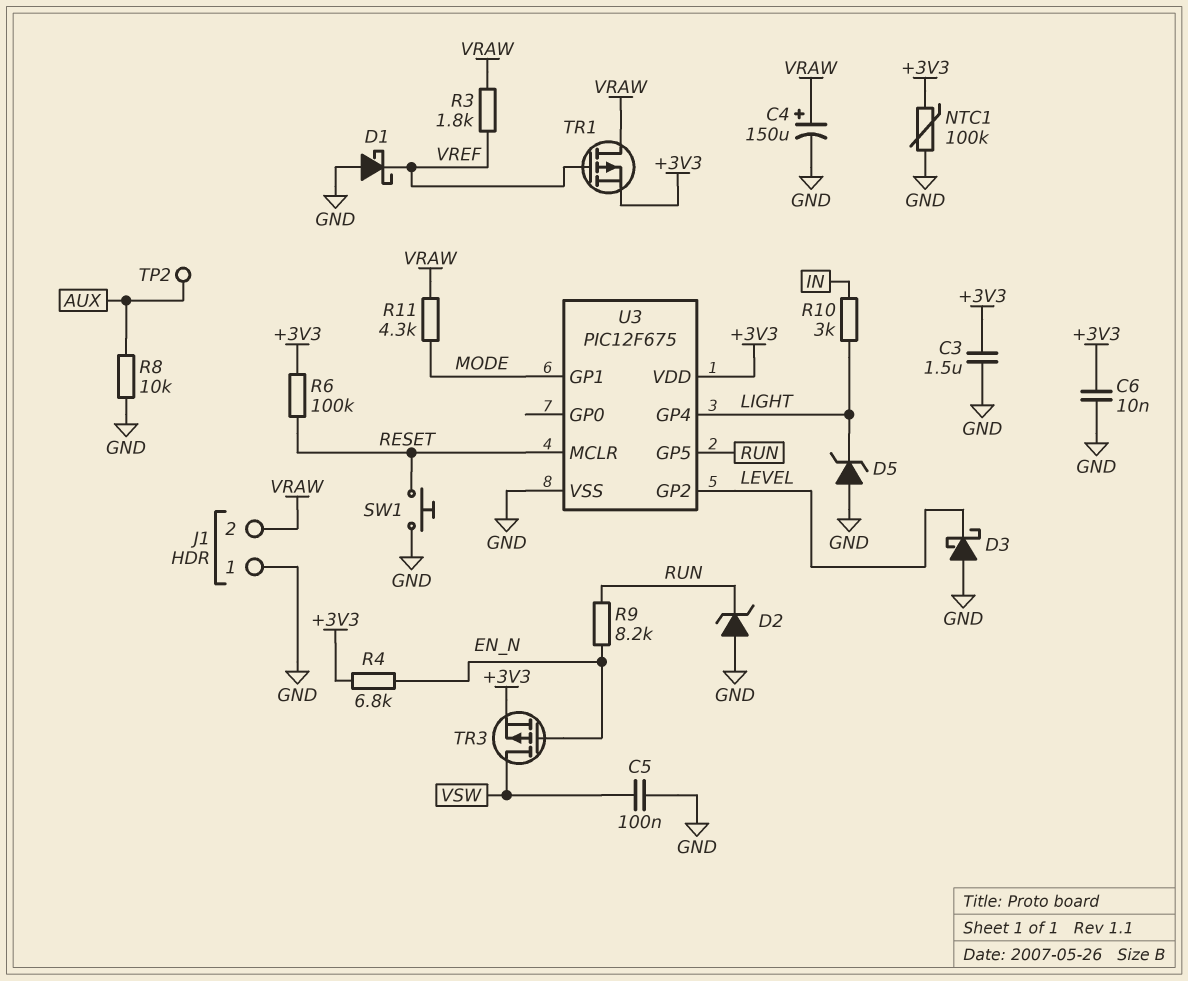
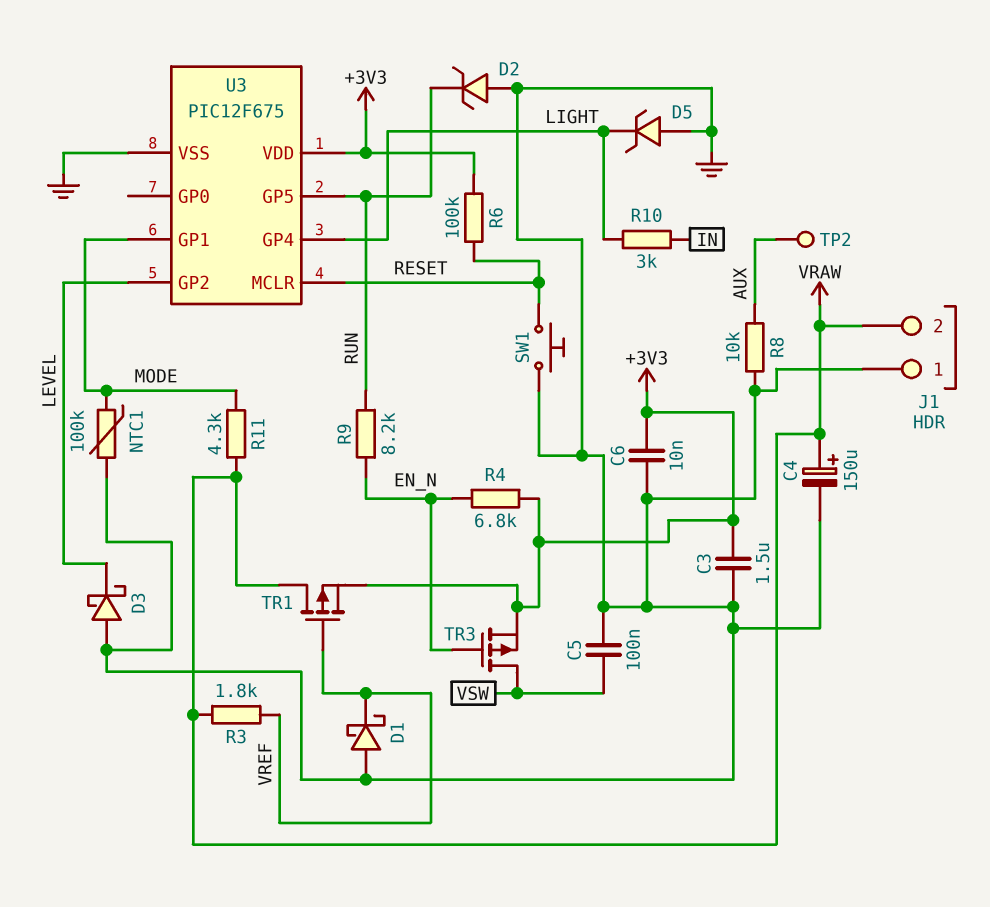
NTC1: 100k (+3V3, GND) -> 100k (GND, MODE)

